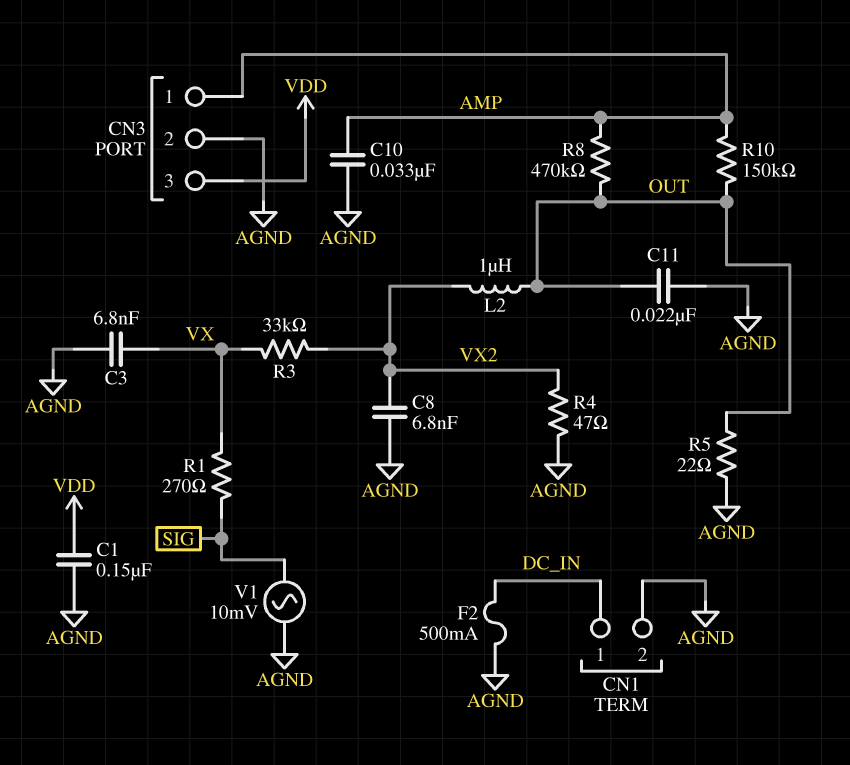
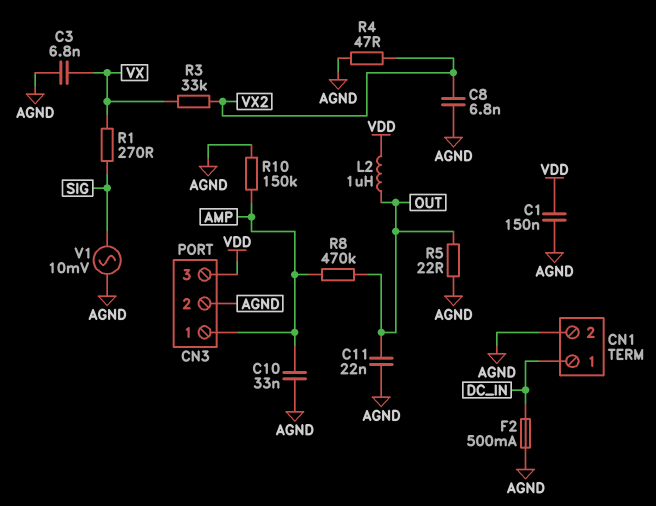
L2: 1uH (OUT, VX2) -> 1uH (OUT, VDD)
R10: 150k (AMP, OUT) -> 150k (AGND, AMP)

